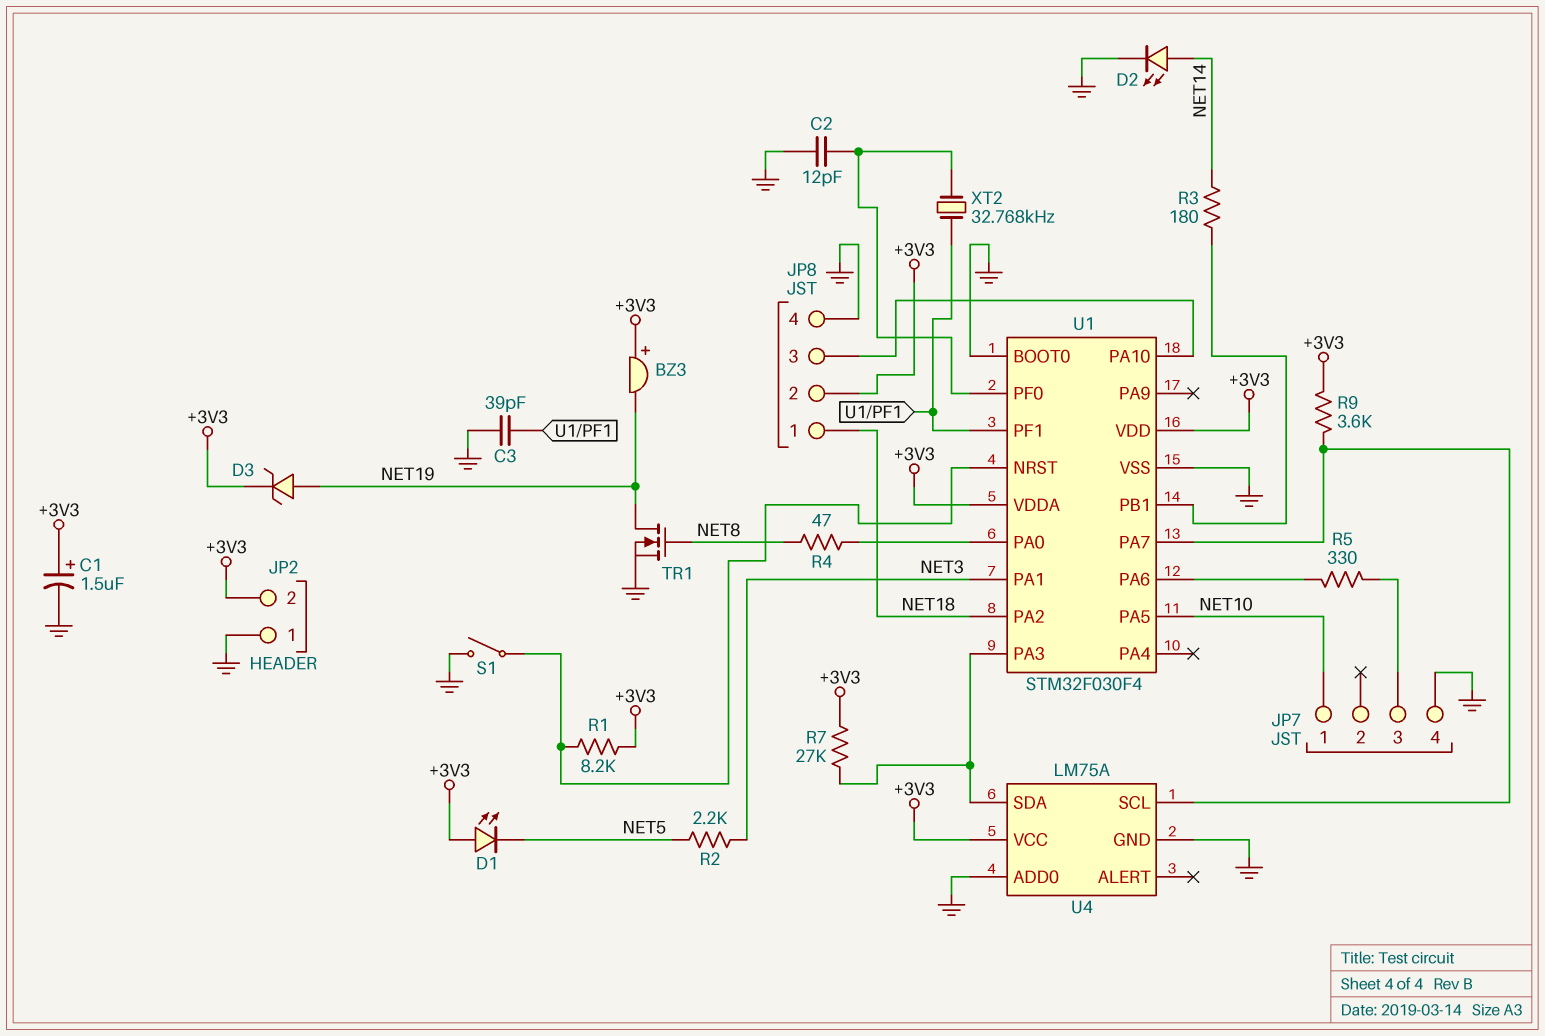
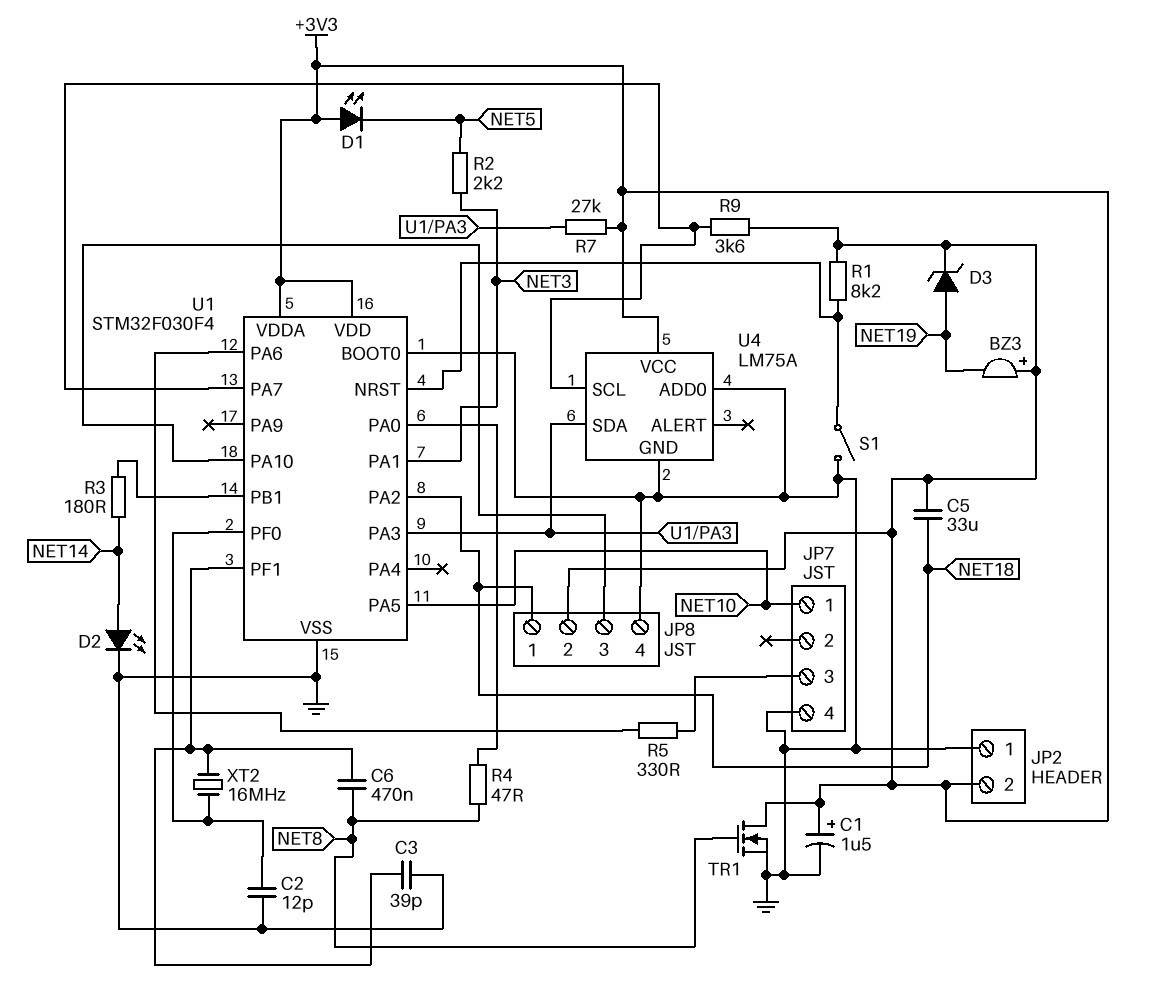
C5: none -> 33uF (+3V3, NET18)
C6: none -> 470nF (NET8, U1/PF1)
TR1: NMOS (G NET8, D NET19, S GND) -> NMOS (G NET8, D +3V3, S GND)
XT2: 32.768kHz (U1/PF0, U1/PF1) -> 16MHz (U1/PF0, U1/PF1)

